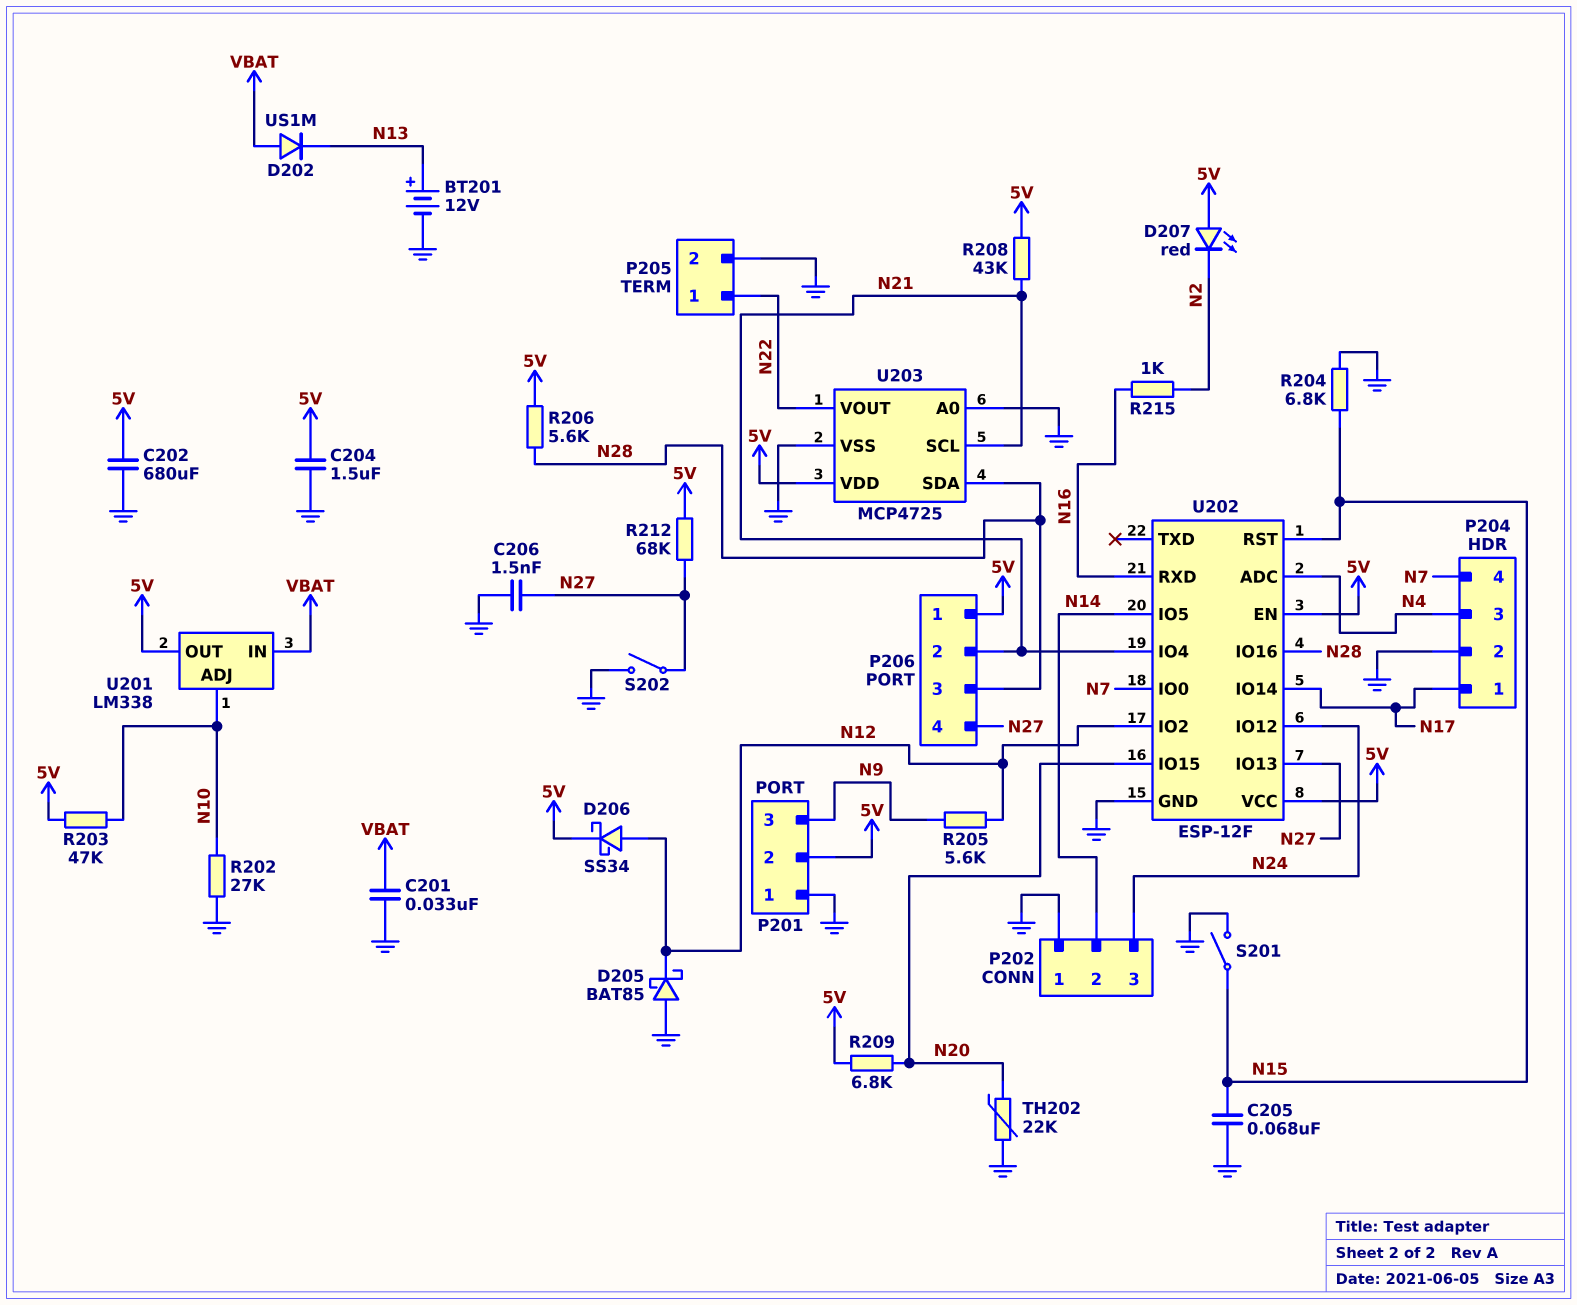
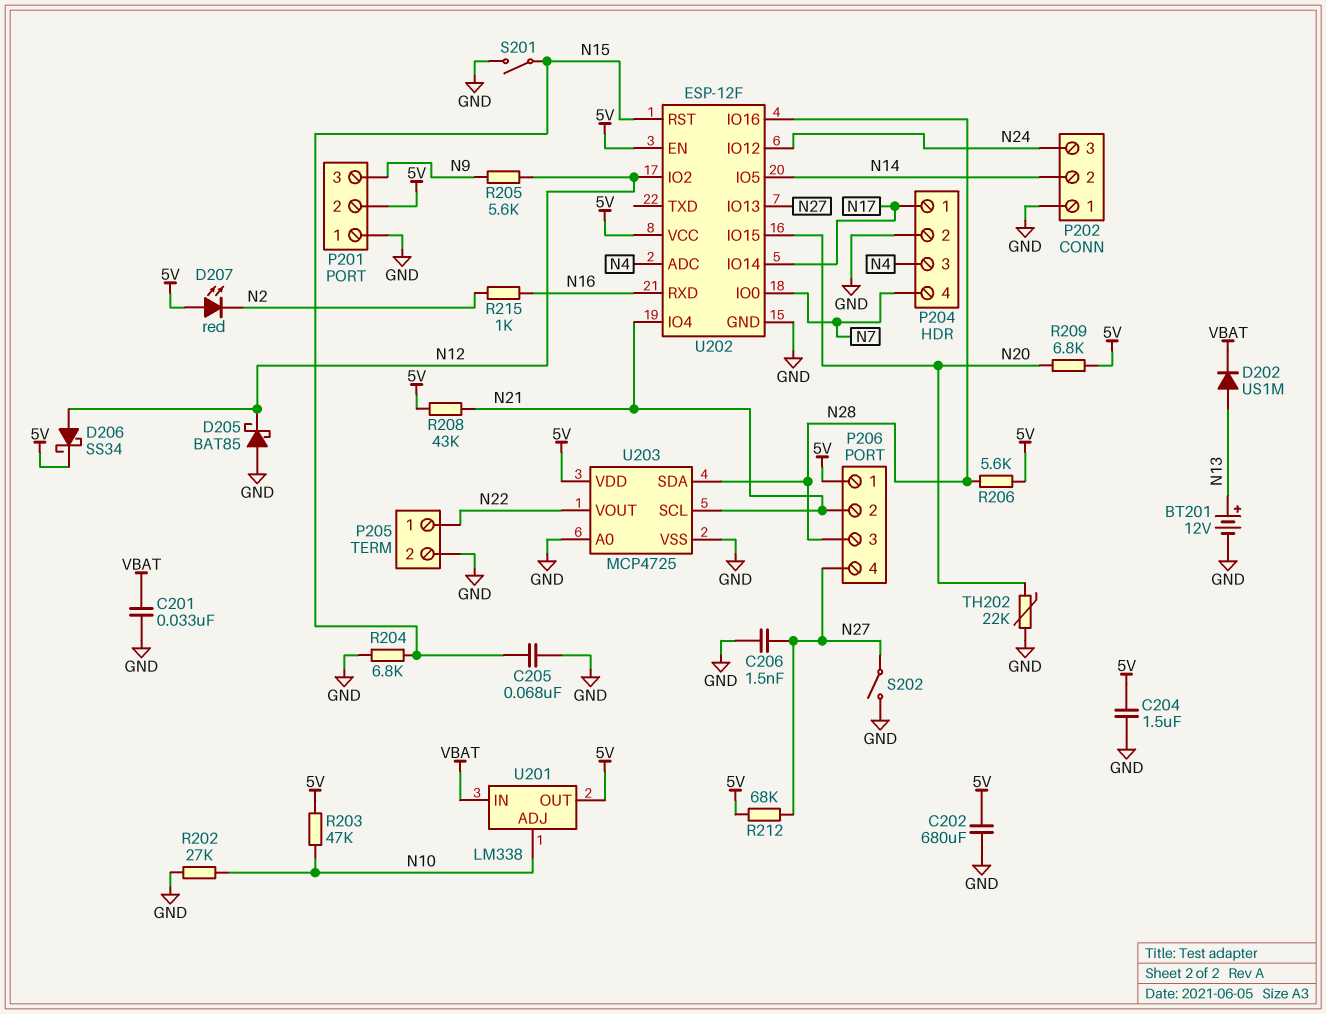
D202: diode US1M (A VBAT, K N13) -> diode US1M (A N13, K VBAT)

